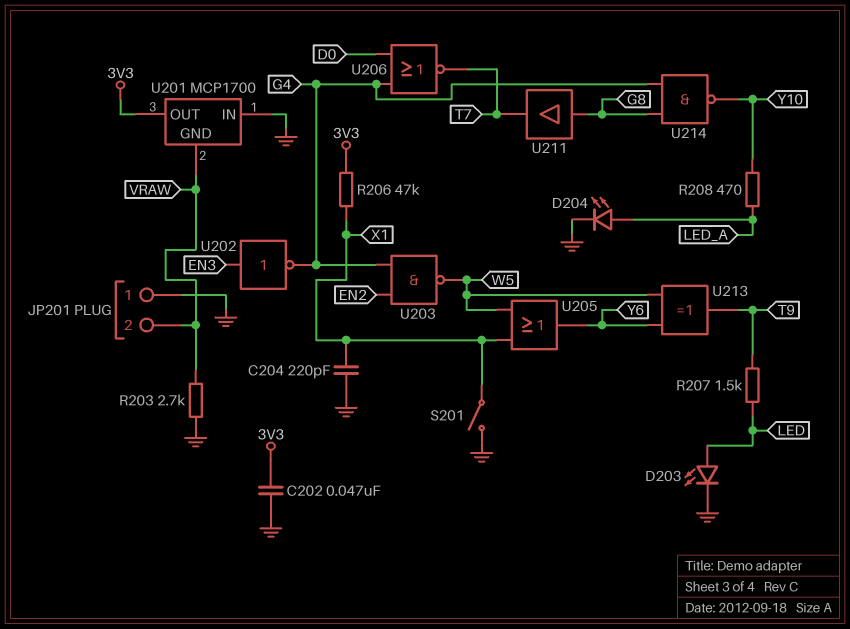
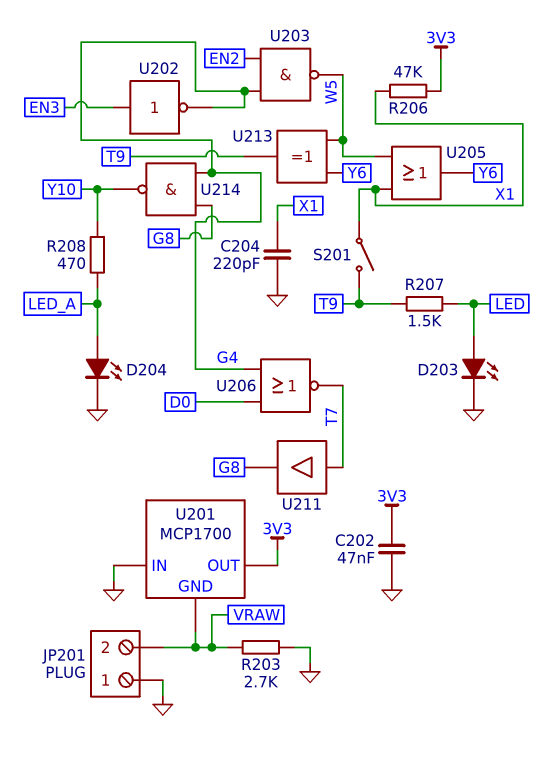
S201: switch (GND, X1) -> switch (T9, X1)
U211: buffer (in G8, out T7) -> buffer (in T7, out G8)

